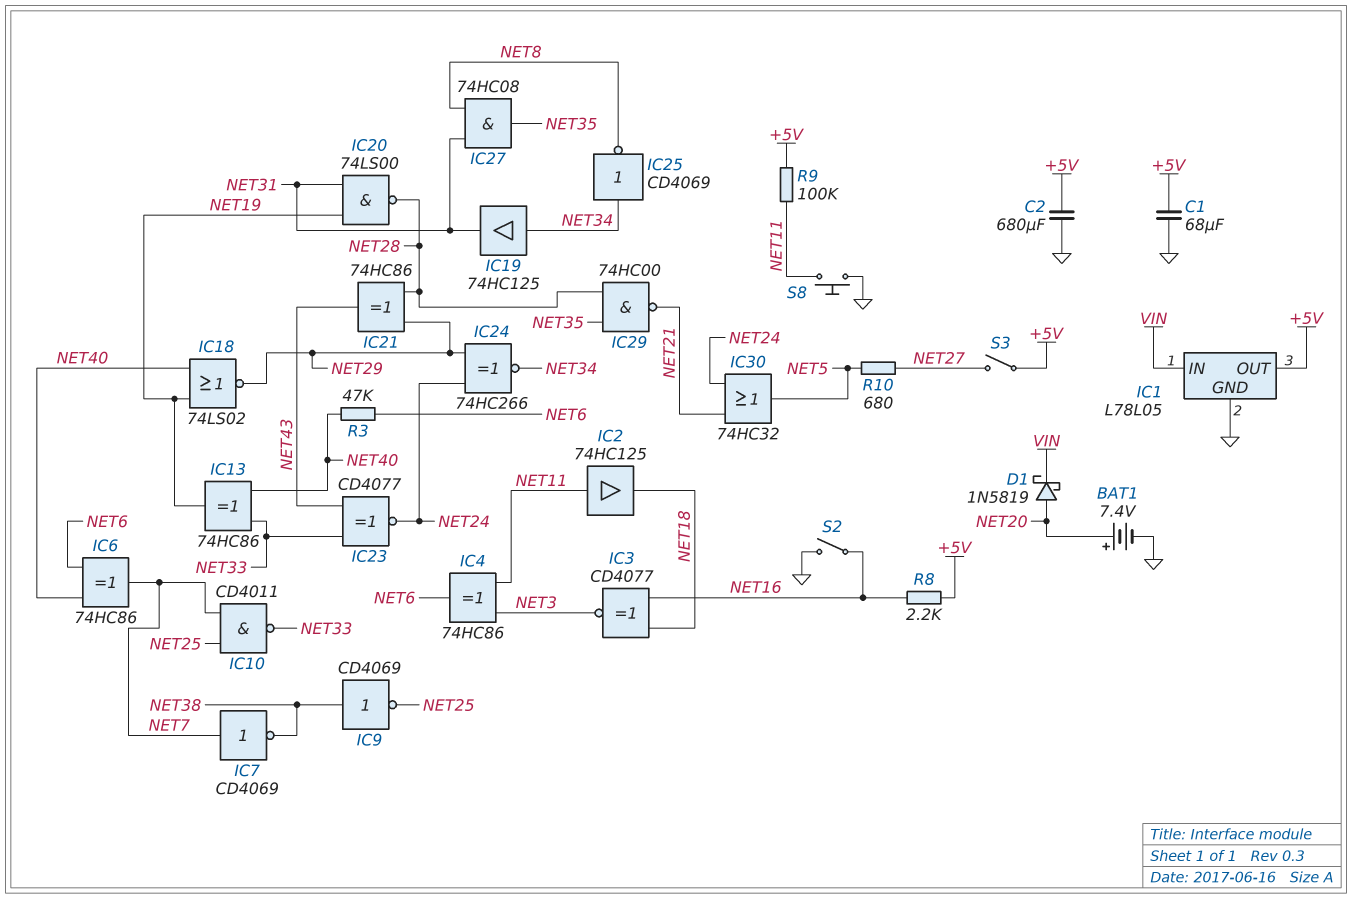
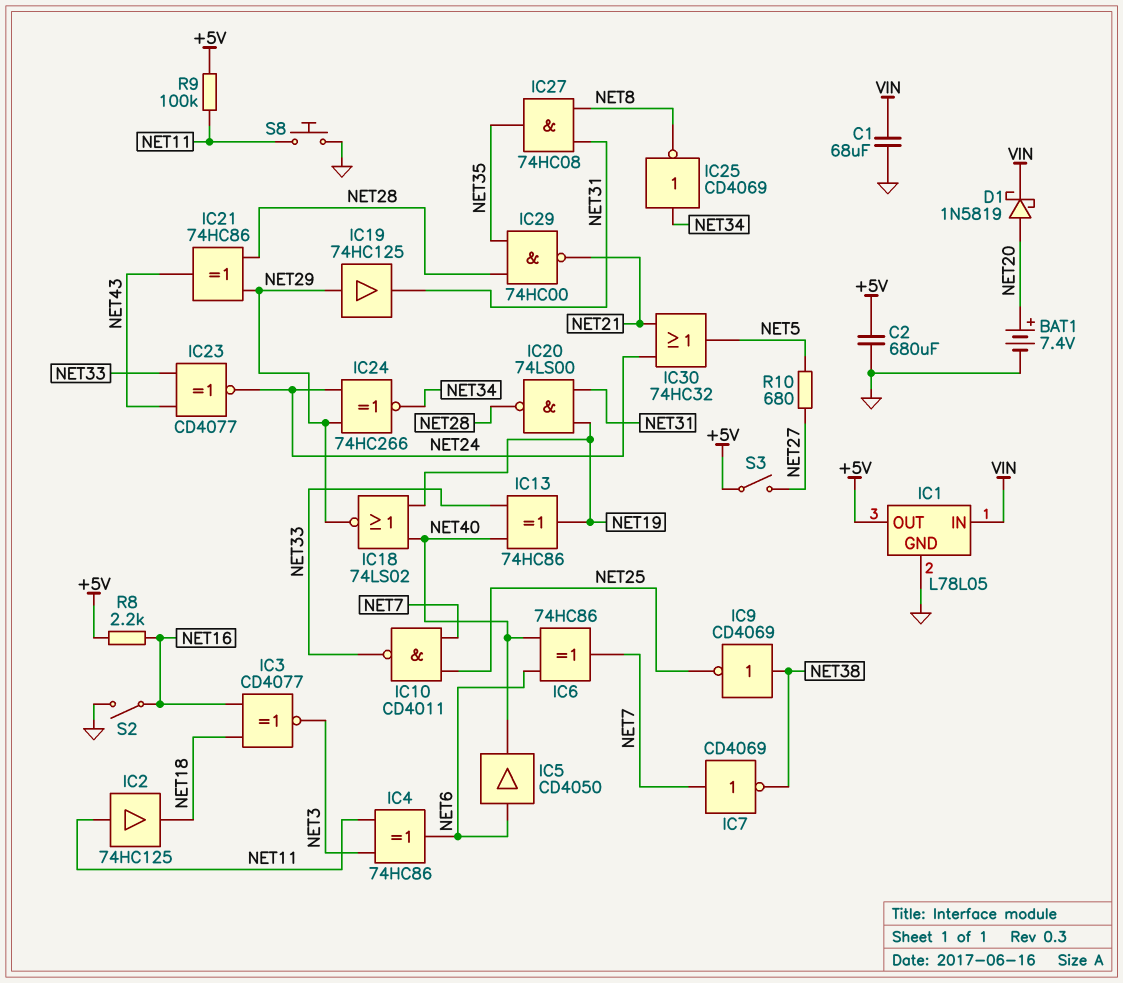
C1: 68uF (+5V, GND) -> 68uF (GND, VIN)
IC5: none -> buffer CD4050 (in NET6, out NET40)
IC19: buffer 74HC125 (in NET34, out NET31) -> buffer 74HC125 (in NET29, out NET31)
R3: 47k (NET6, NET40) -> none

